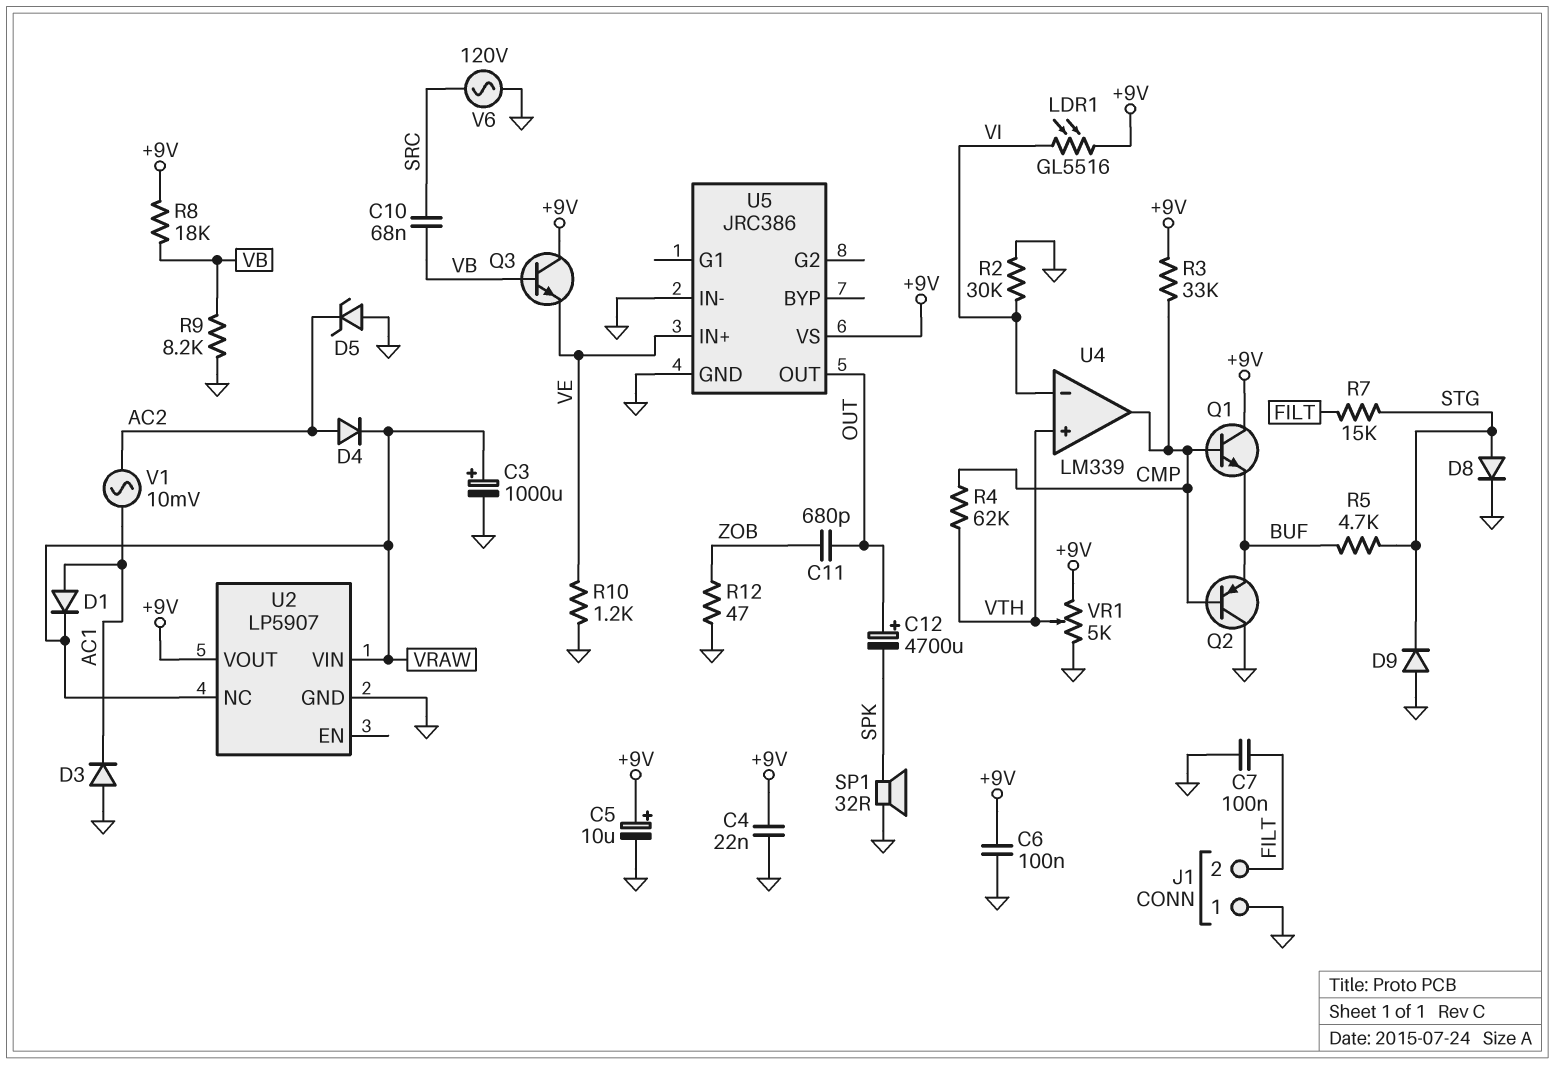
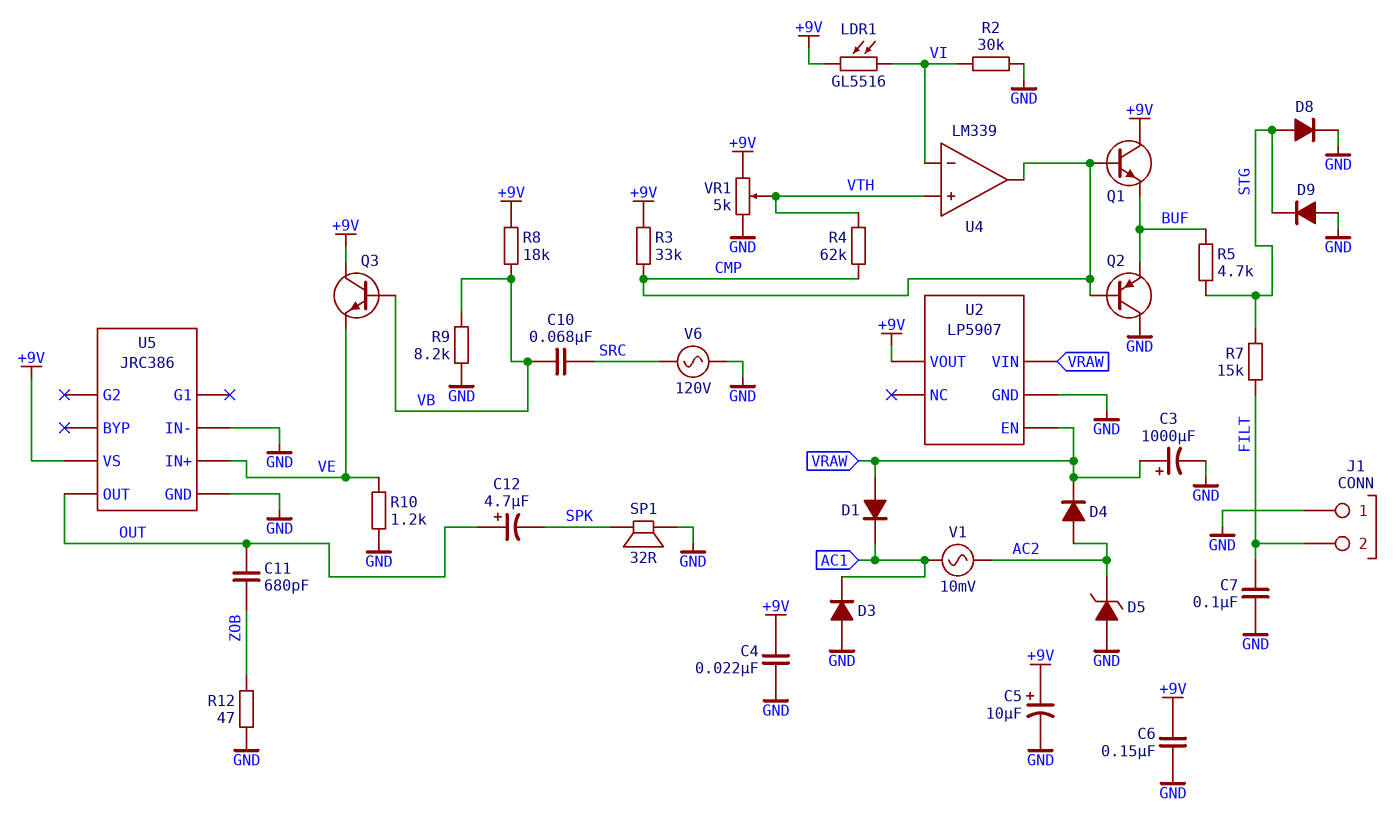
C6: 100nF (+9V, GND) -> 150nF (+9V, GND)
C12: 4700uF (plus OUT, minus SPK) -> 4.7uF (plus OUT, minus SPK)
D1: diode (A AC1, K VRAW) -> diode (A VRAW, K AC1)
U2 pin EN: none -> VRAW
U2 pin NC: VRAW -> none

